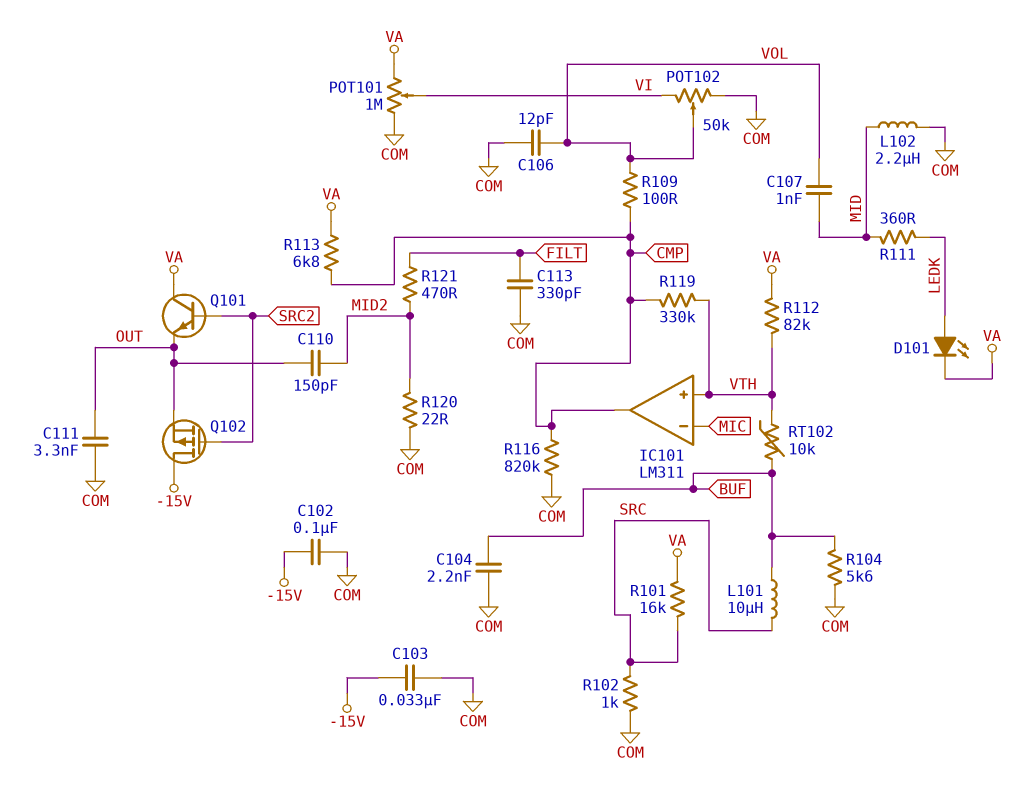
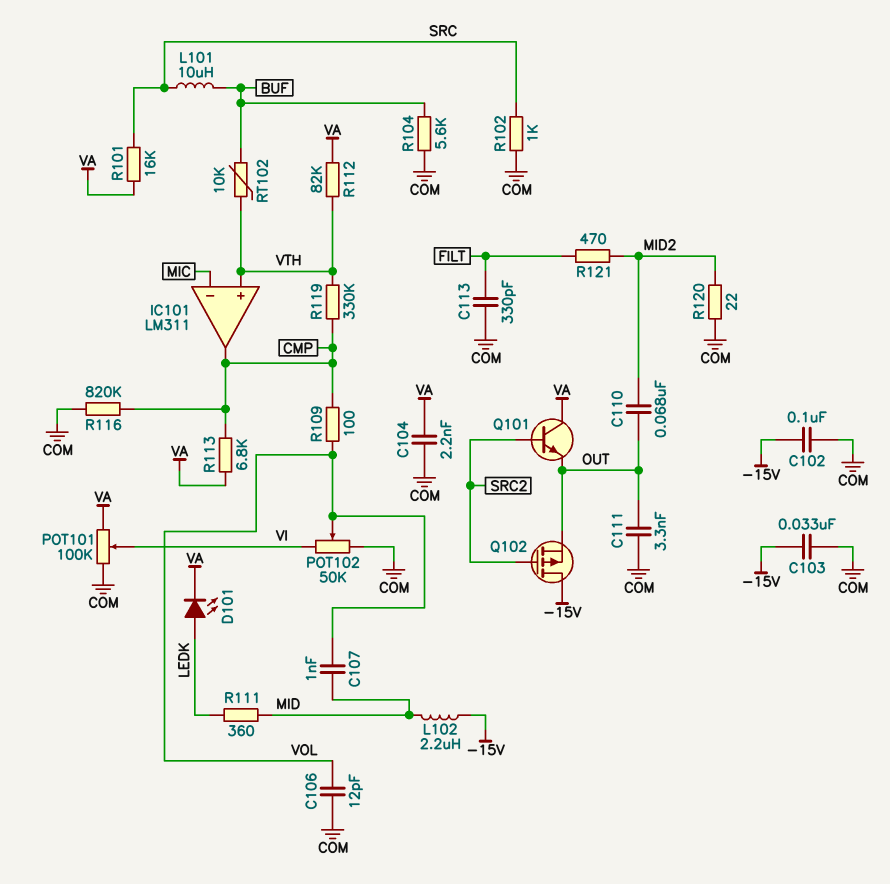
C104: 2.2nF (BUF, COM) -> 2.2nF (COM, VA)
C110: 150pF (MID2, OUT) -> 68nF (MID2, OUT)
L102: 2.2uH (COM, MID) -> 2.2uH (-15V, MID)
POT101: 1M (COM, VA, wiper VI) -> 100k (COM, VA, wiper VI)

